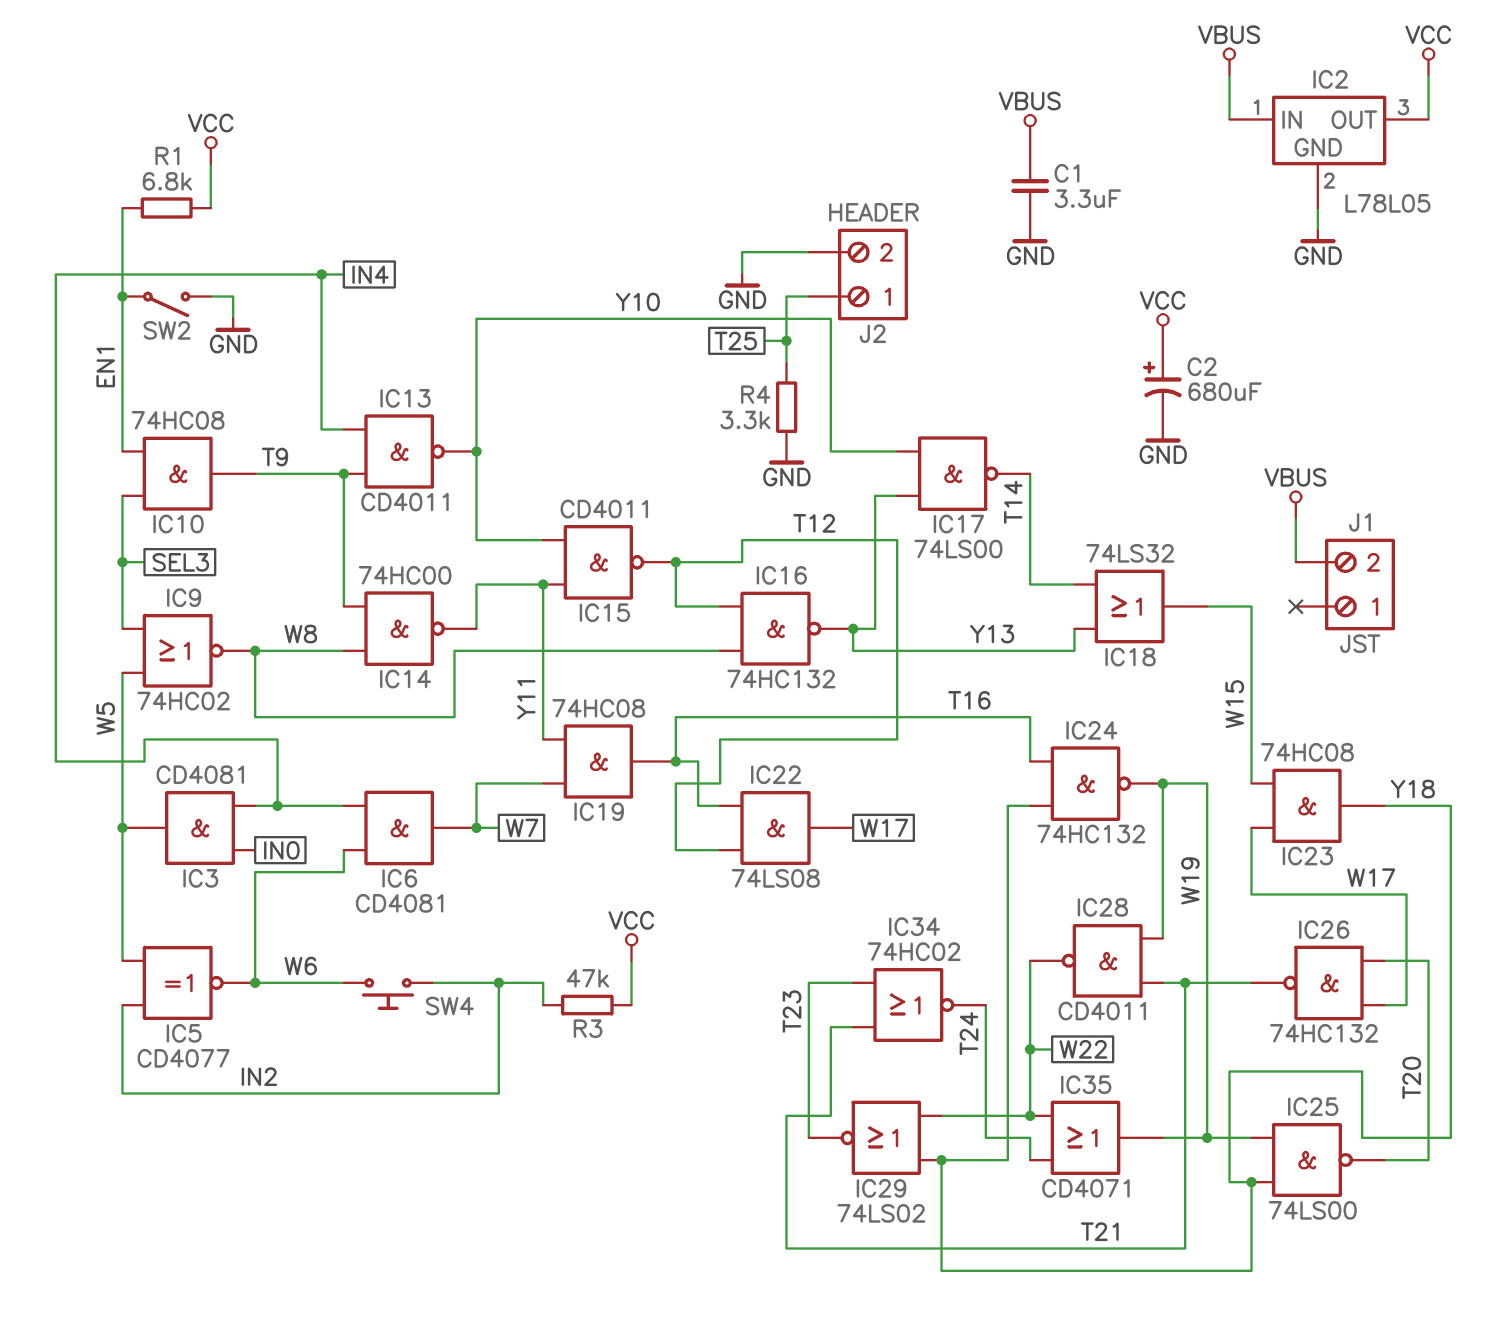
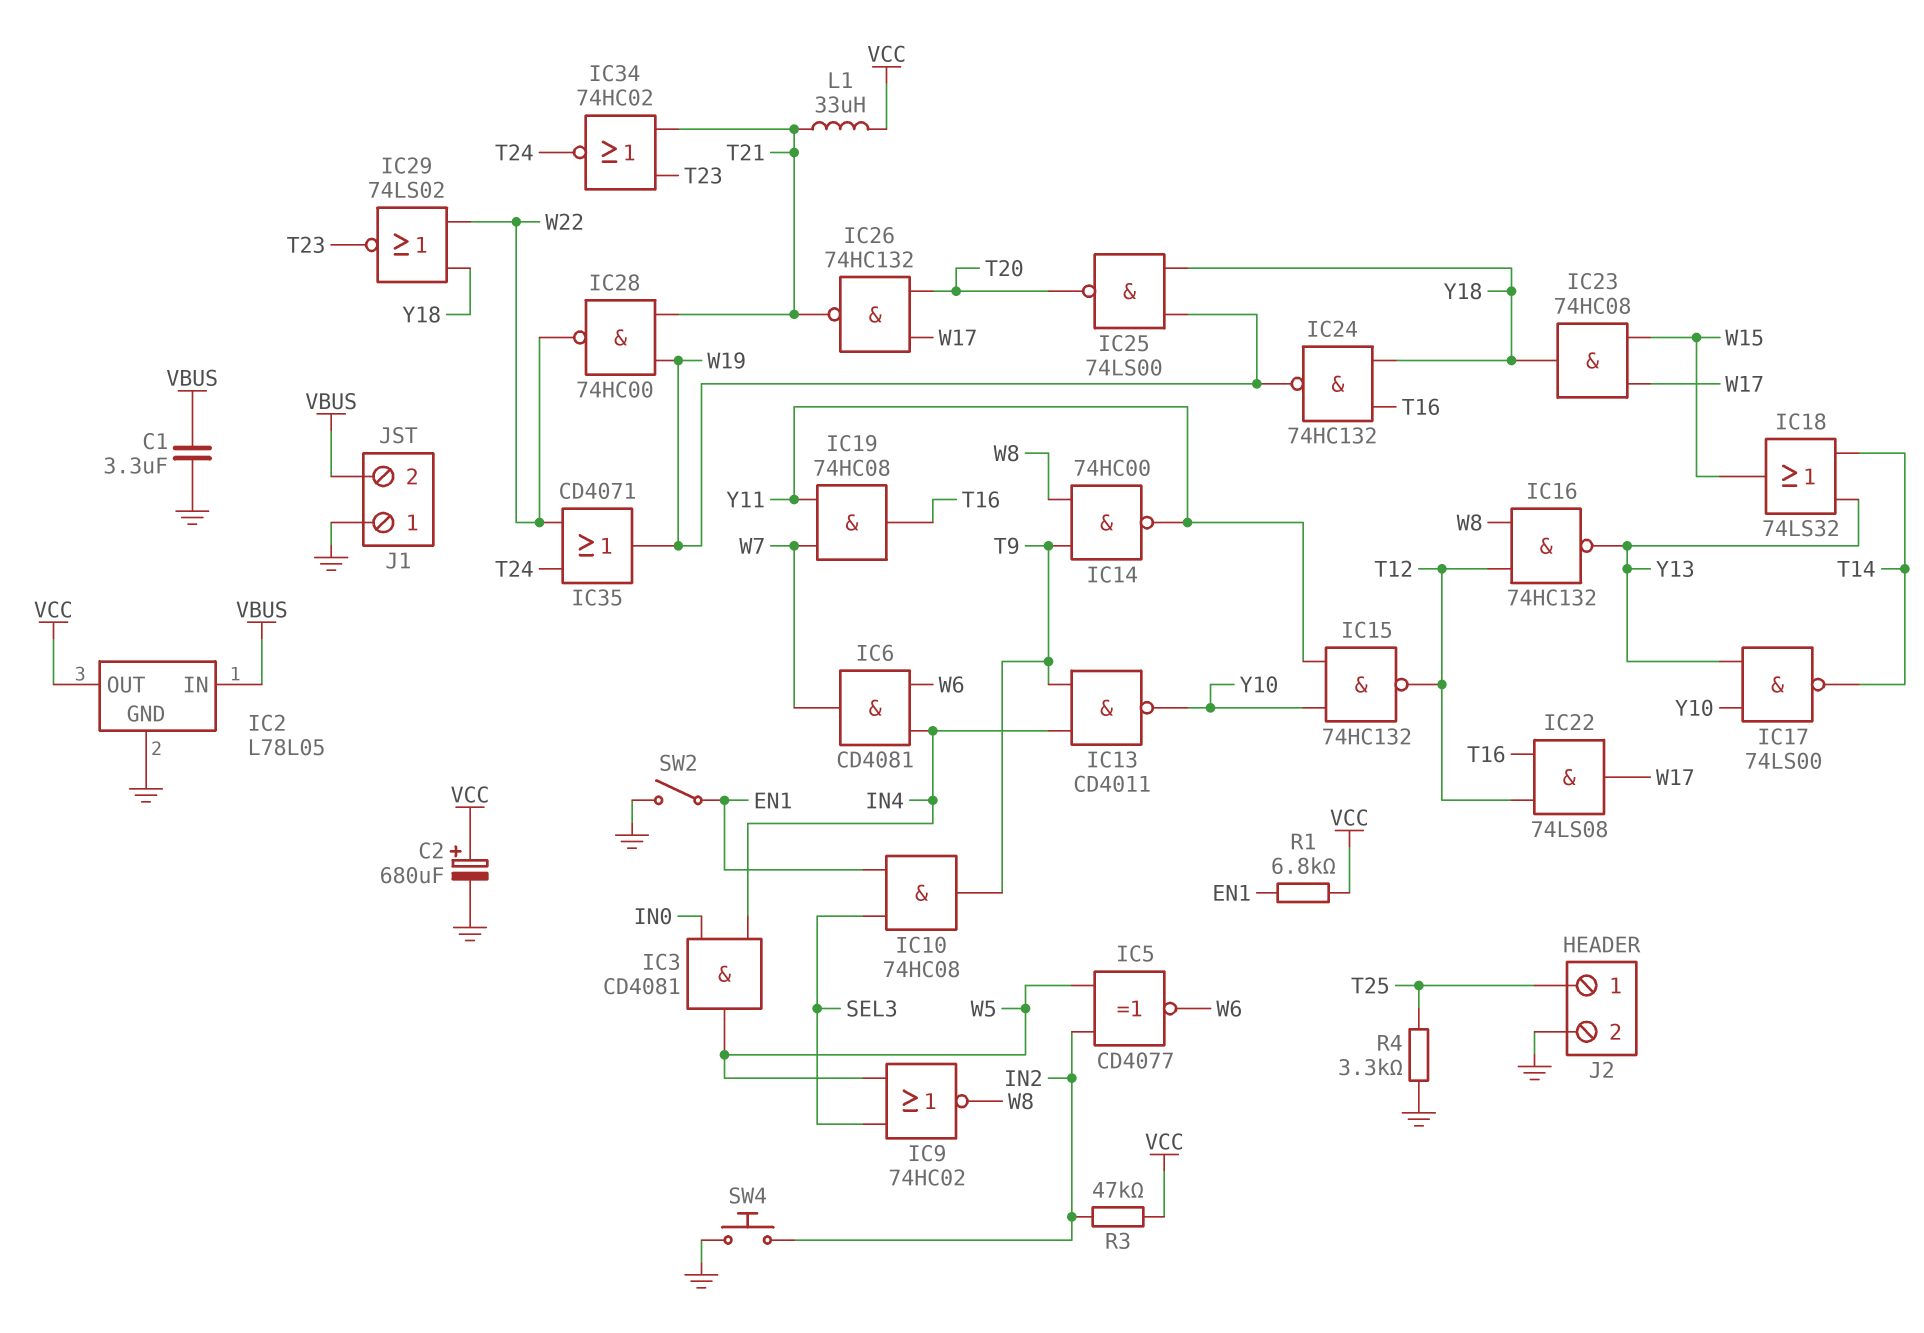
IC15: NAND CD4011 (in Y10, in Y11, out T12) -> NAND 74HC132 (in Y10, in Y11, out T12)
IC28: NAND CD4011 (in T21, in W19, out W22) -> NAND 74HC00 (in T21, in W19, out W22)
J1 pin 1: none -> GND
L1: none -> 33uH (T21, VCC)
SW4: button (IN2, W6) -> button (GND, IN2)

